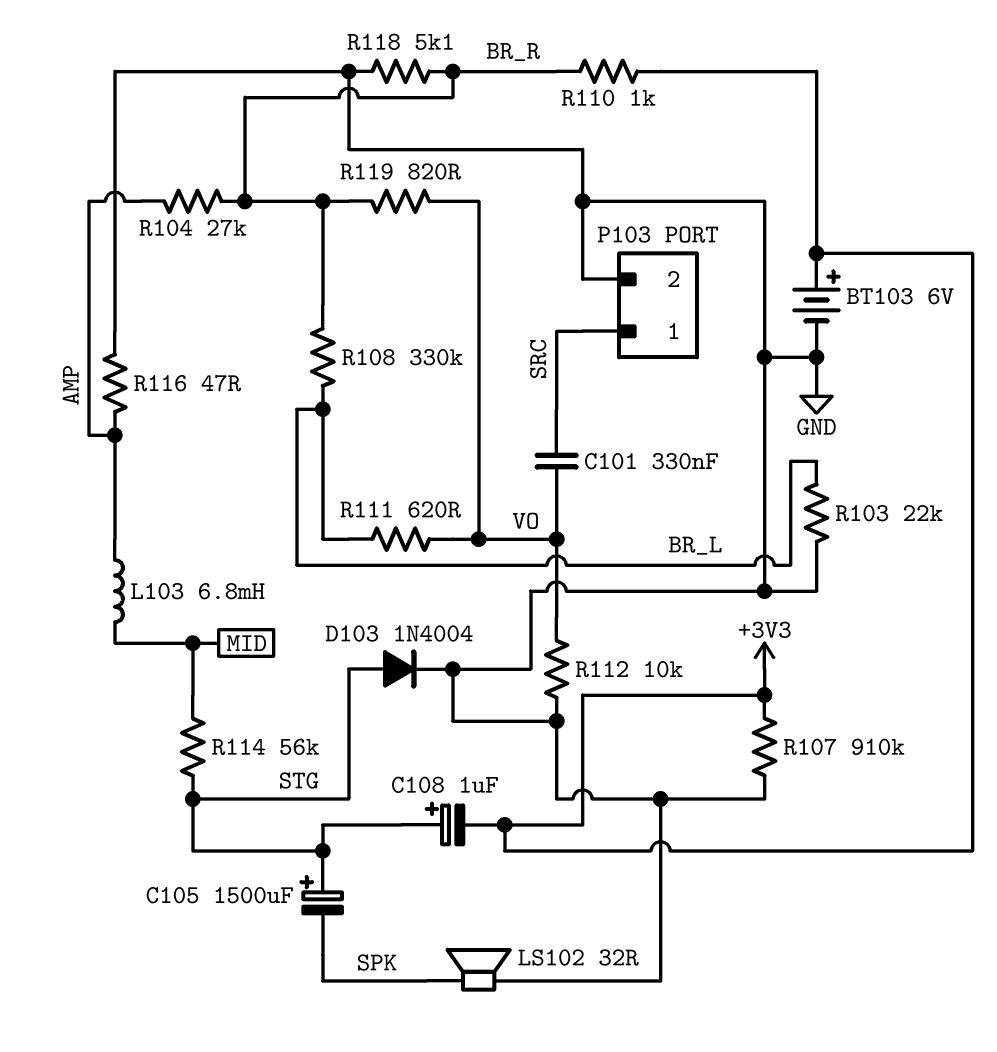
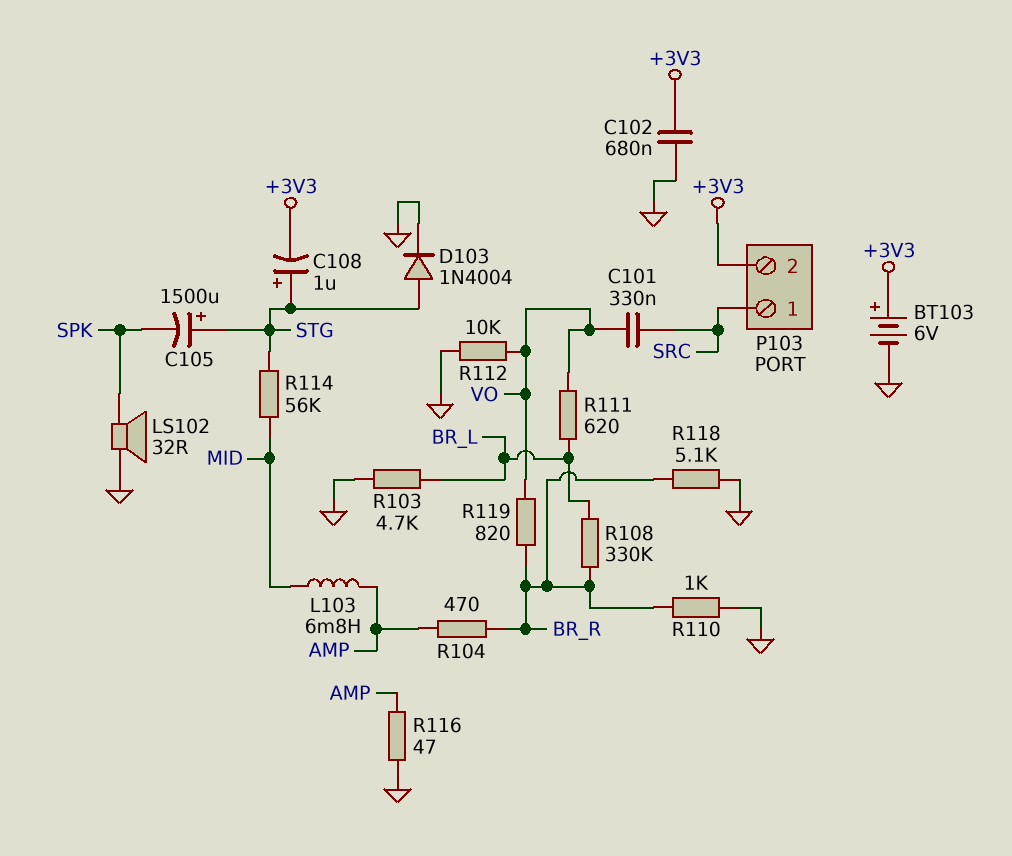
C102: none -> 680nF (+3V3, GND)
P103 pin 2: GND -> +3V3
R103: 22k (BR_L, GND) -> 4.7k (BR_L, GND)
R104: 27k (AMP, BR_R) -> 470 (AMP, BR_R)
R107: 910k (+3V3, GND) -> none
R110: 1k (+3V3, BR_R) -> 1k (BR_R, GND)

